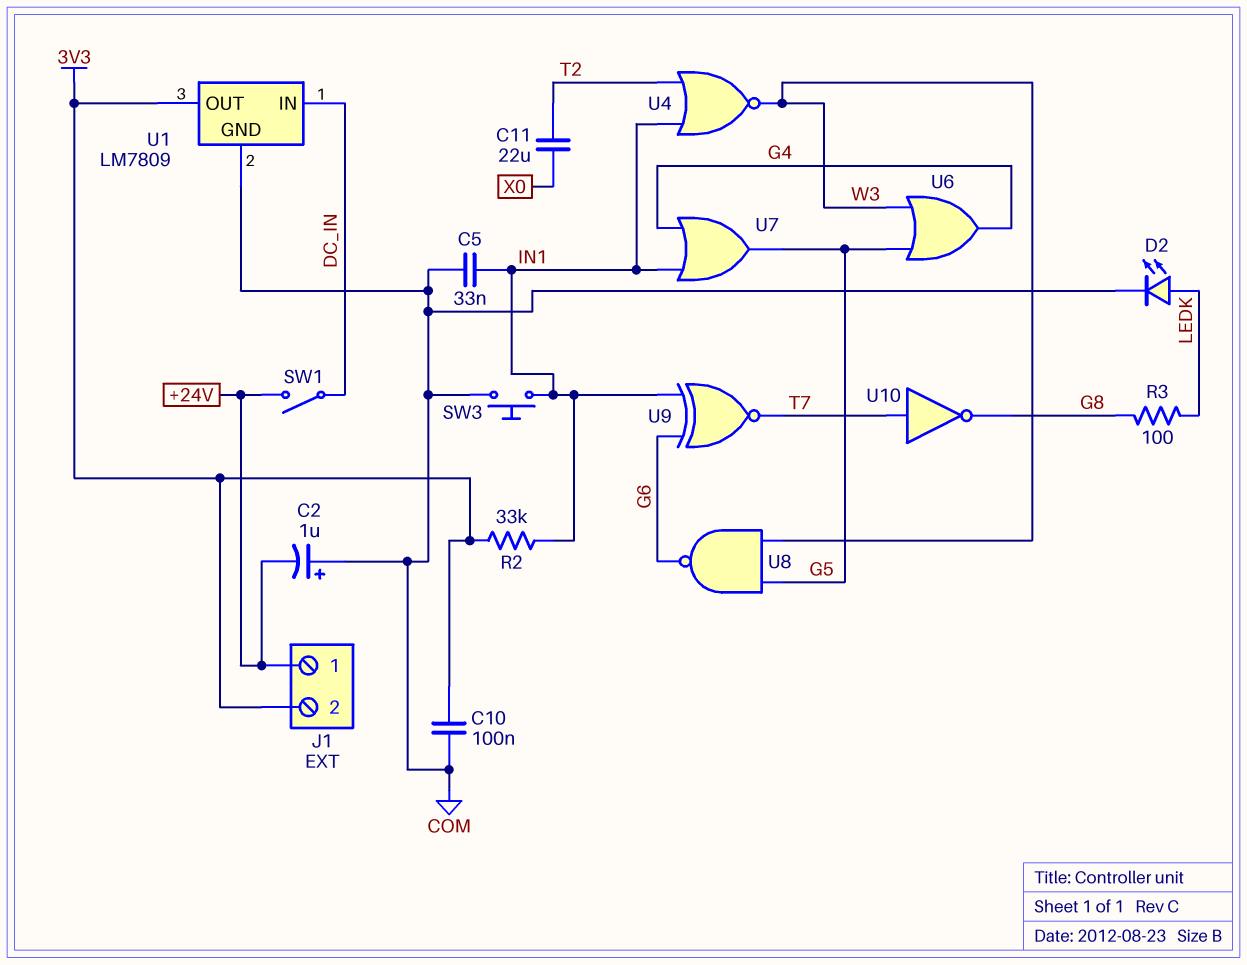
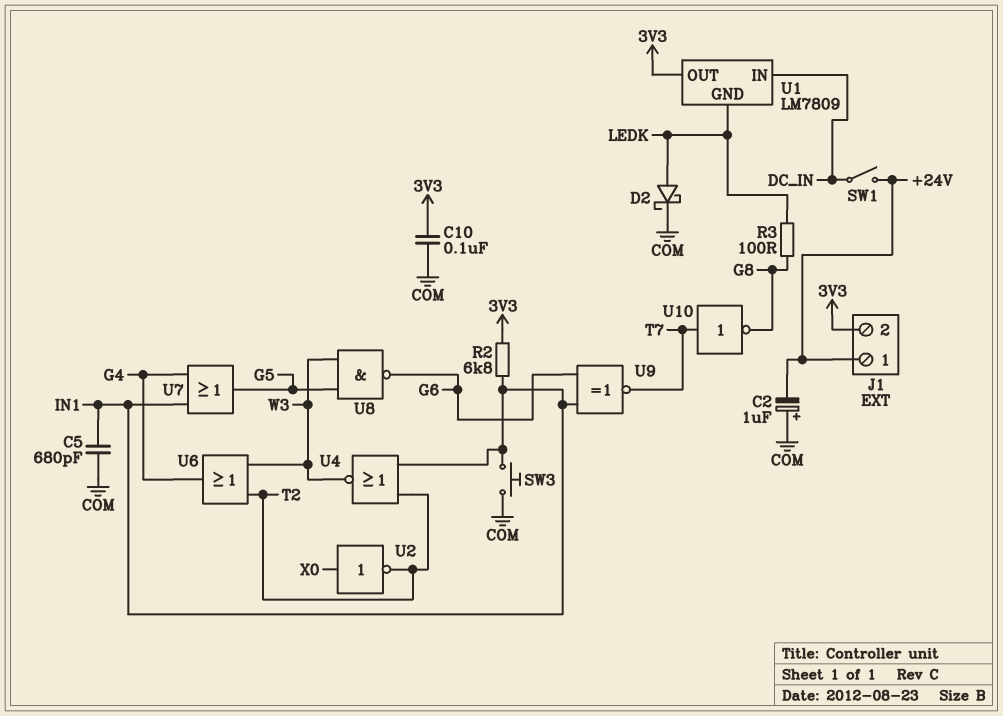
C5: 33nF (COM, IN1) -> 680pF (COM, IN1)
C11: 22uF (T2, X0) -> none
D2: LED (A LEDK, K COM) -> schottky (A LEDK, K COM)
R2: 33k (3V3, IN1) -> 6.8k (3V3, IN1)
U1 pin GND: COM -> LEDK
U2: none -> NOT (in X0, out T2)
U6: OR (in G5, in W3, out G4) -> OR (in T2, in W3, out G4)

